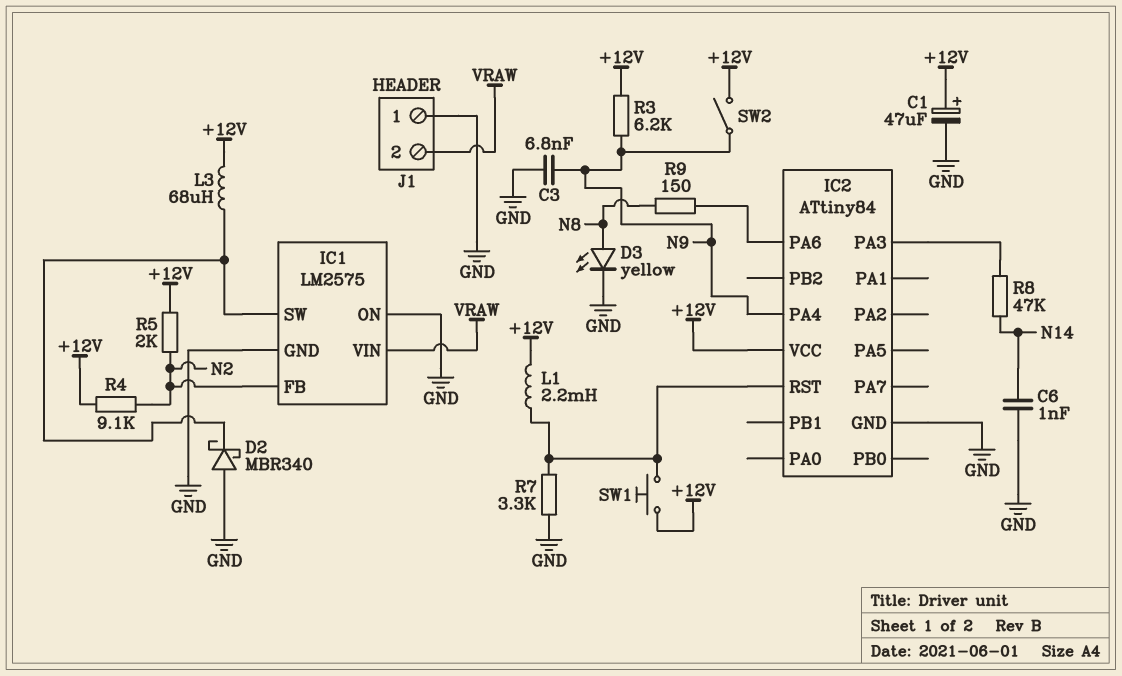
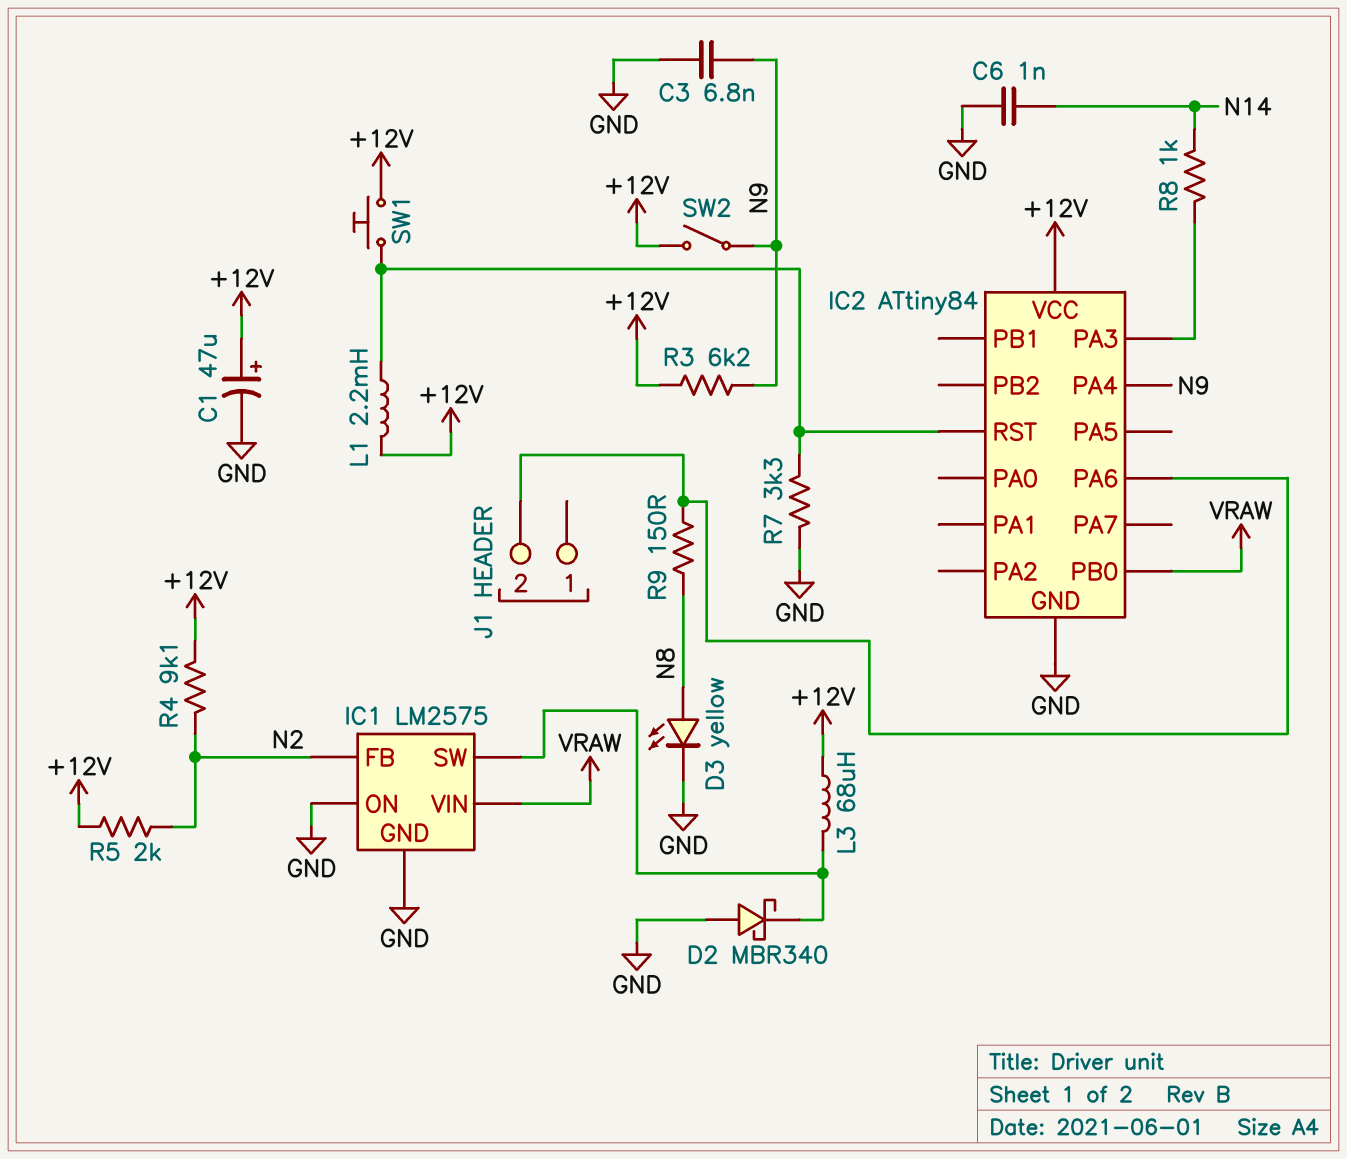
IC2 pin PB0: none -> VRAW
J1 pin 1: GND -> none
J1 pin 2: VRAW -> IC2/PA6
R8: 47k (IC2/PA3, N14) -> 1k (IC2/PA3, N14)

